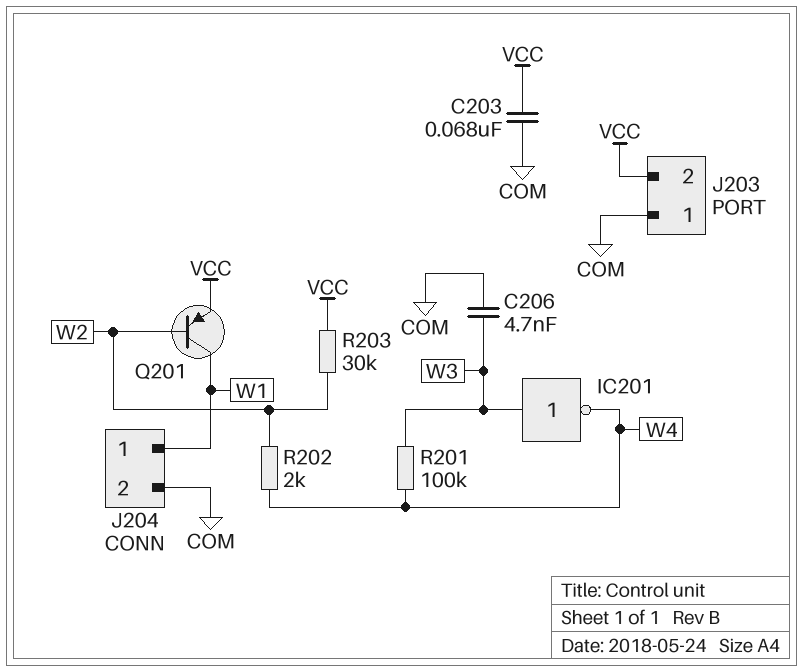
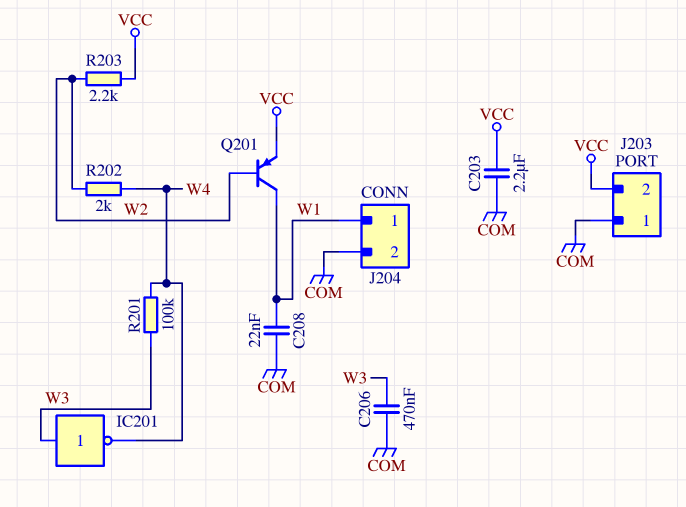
C203: 68nF (COM, VCC) -> 2.2uF (COM, VCC)
C206: 4.7nF (COM, W3) -> 470nF (COM, W3)
C208: none -> 22nF (COM, W1)
R203: 30k (VCC, W2) -> 2.2k (VCC, W2)

